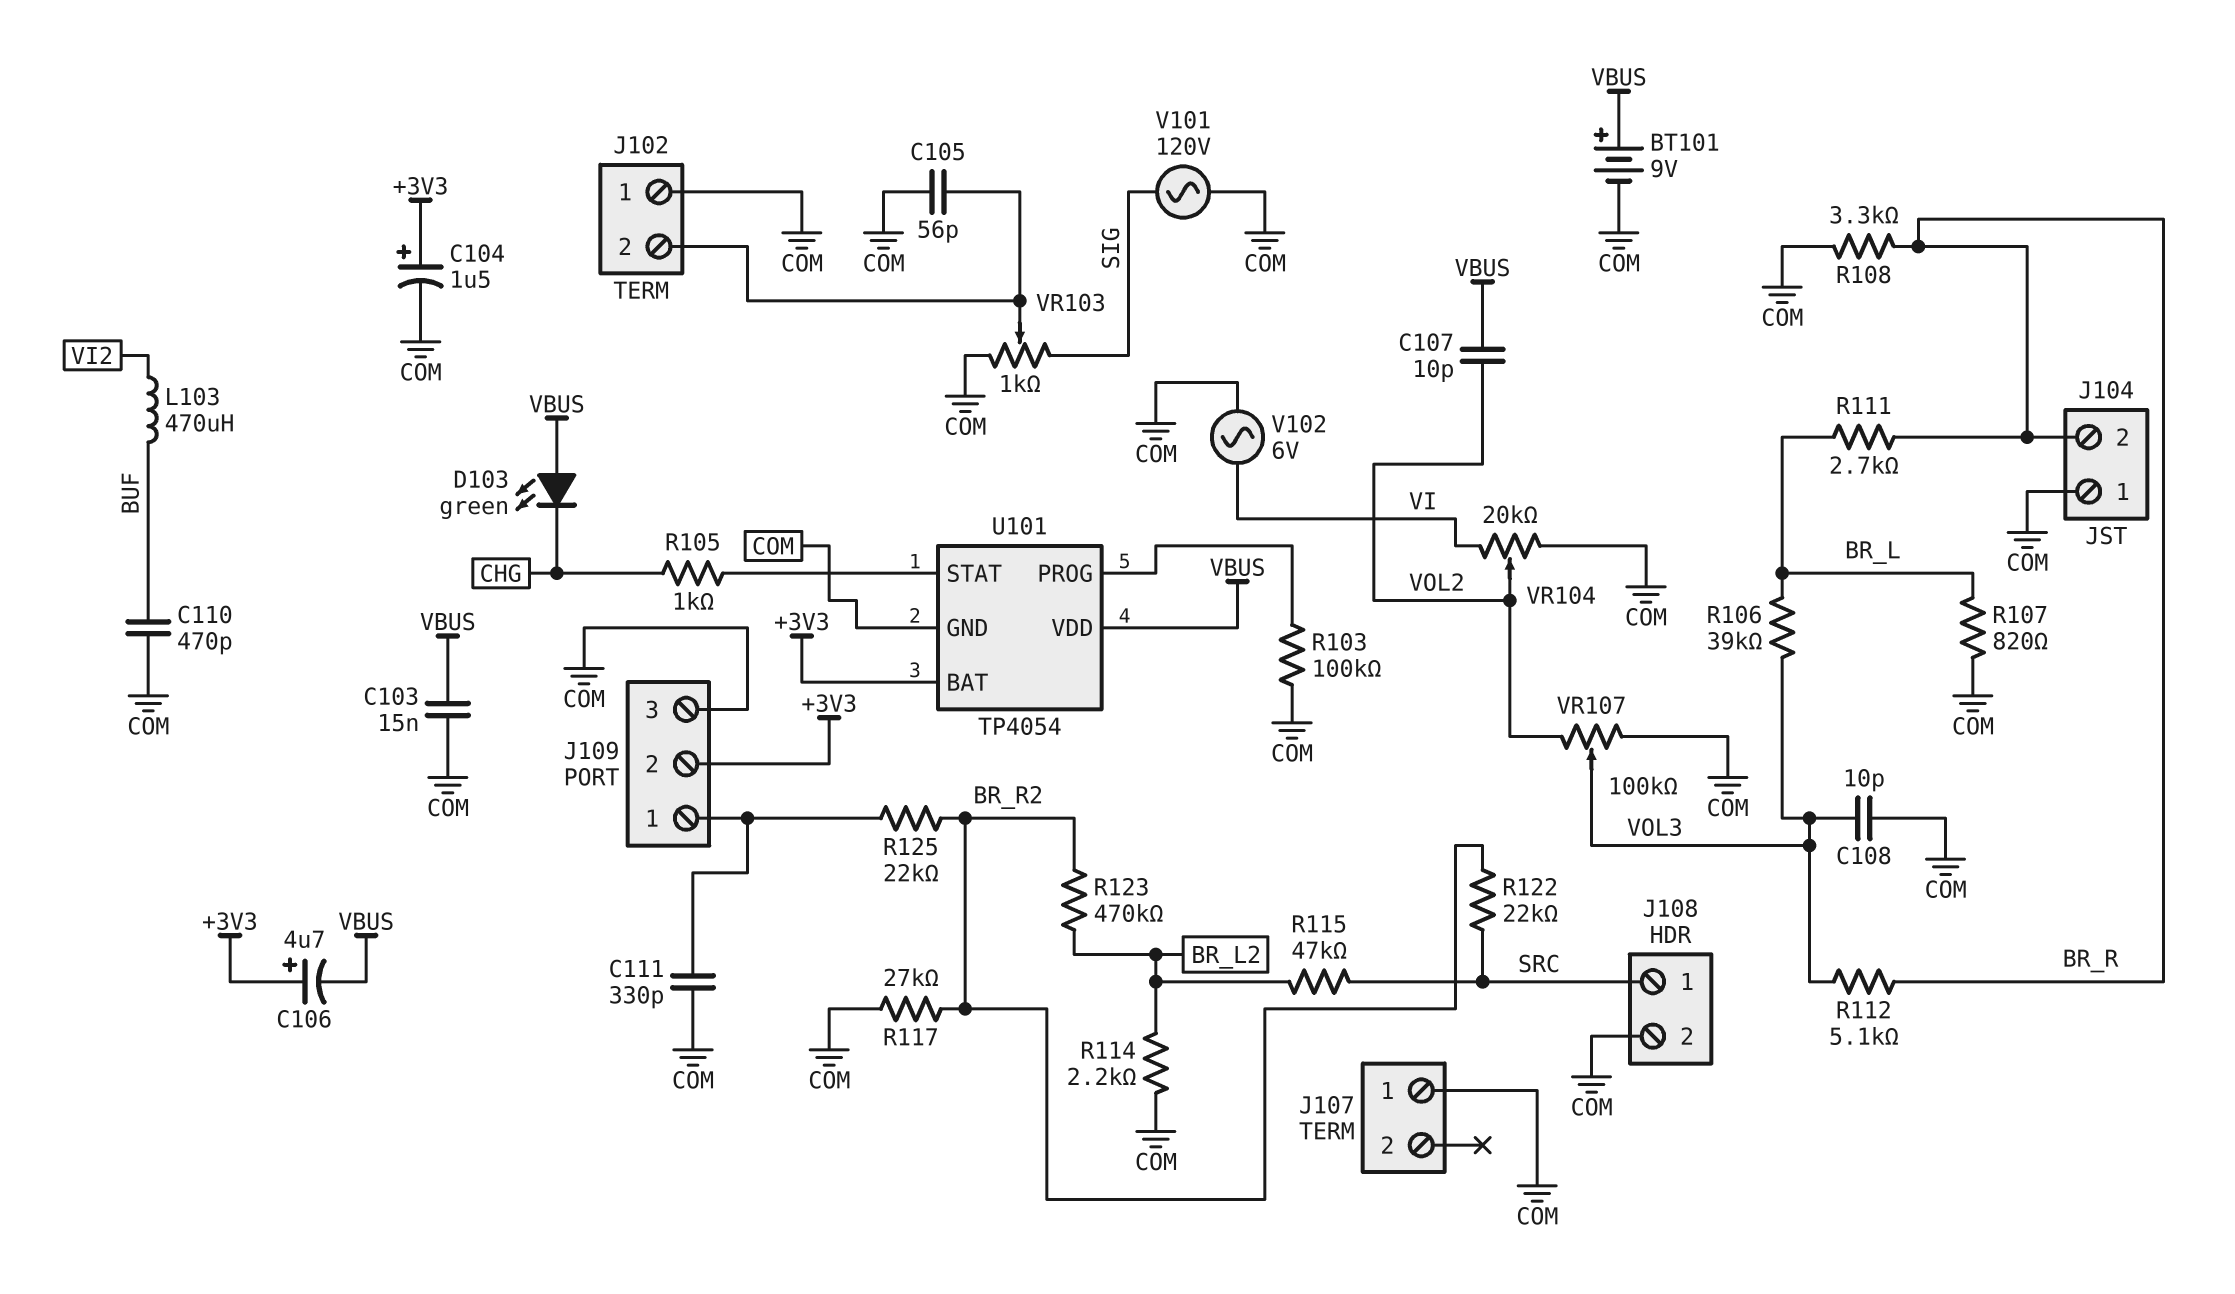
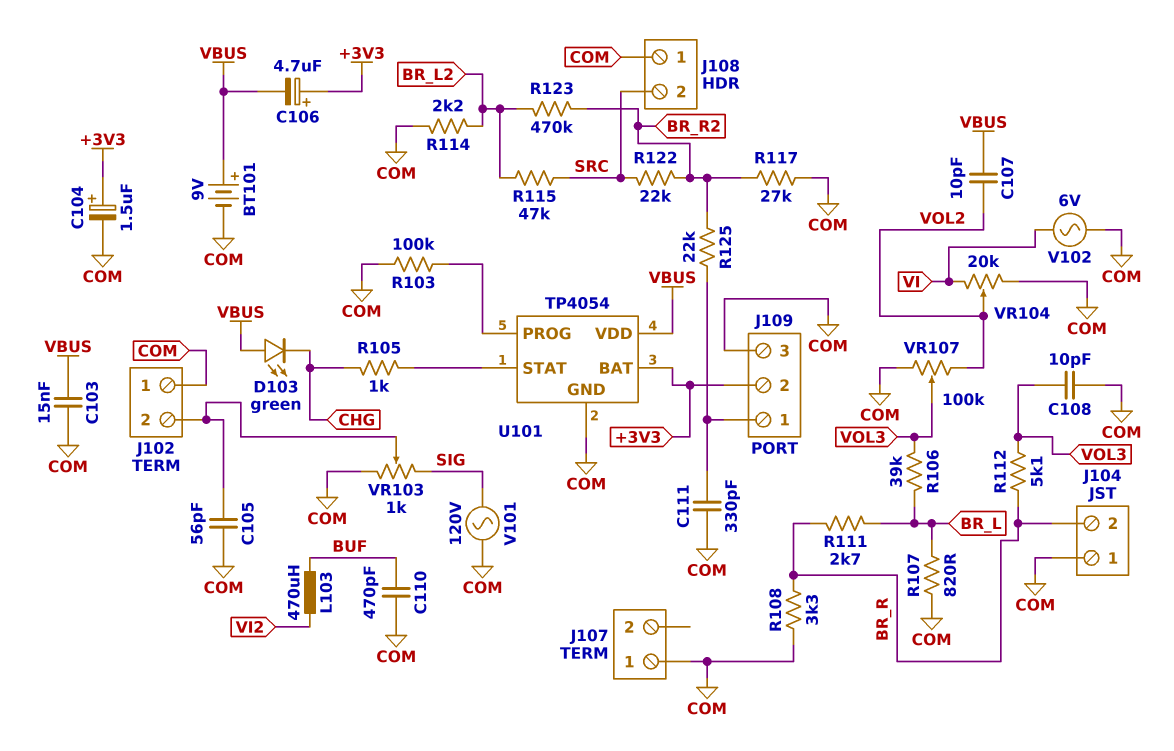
J108 pin 1: SRC -> COM
J108 pin 2: COM -> SRC

